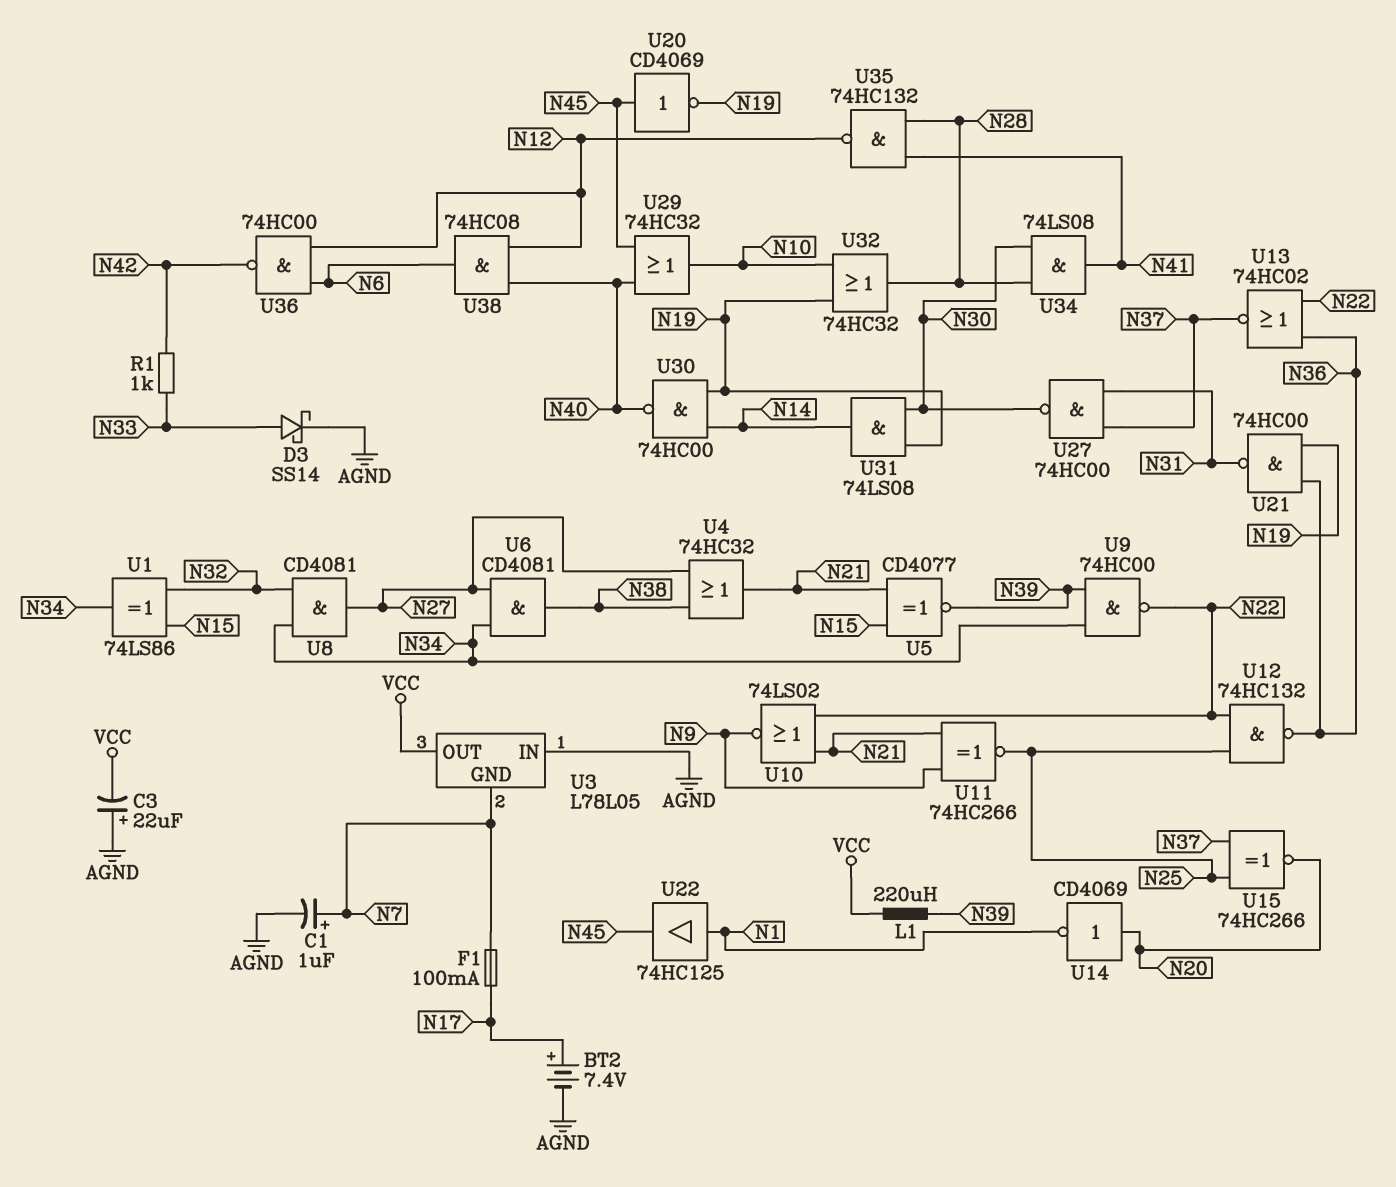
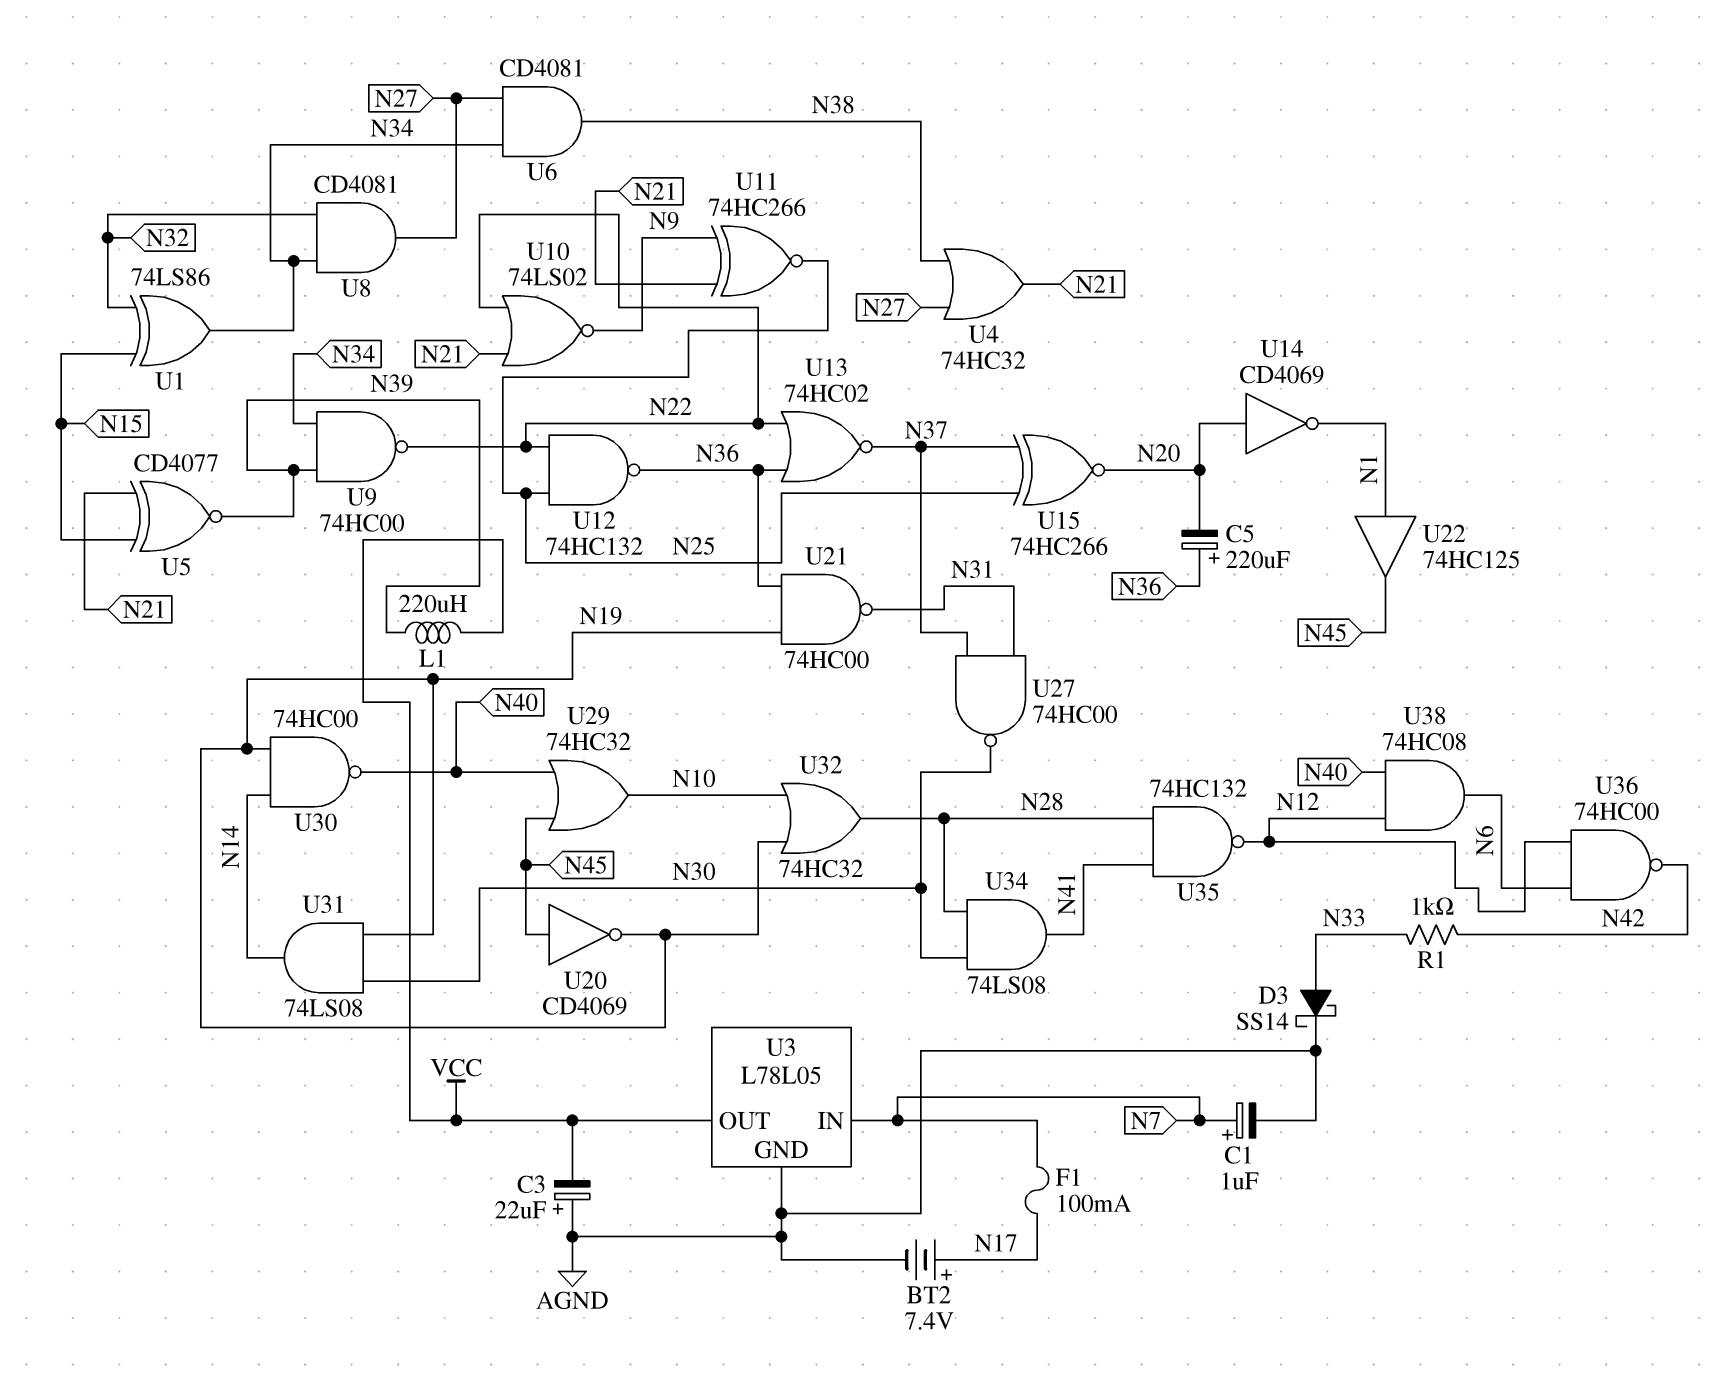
C5: none -> 220uF (plus N36, minus N20)
U3 pin GND: N7 -> AGND
U3 pin IN: AGND -> N7

